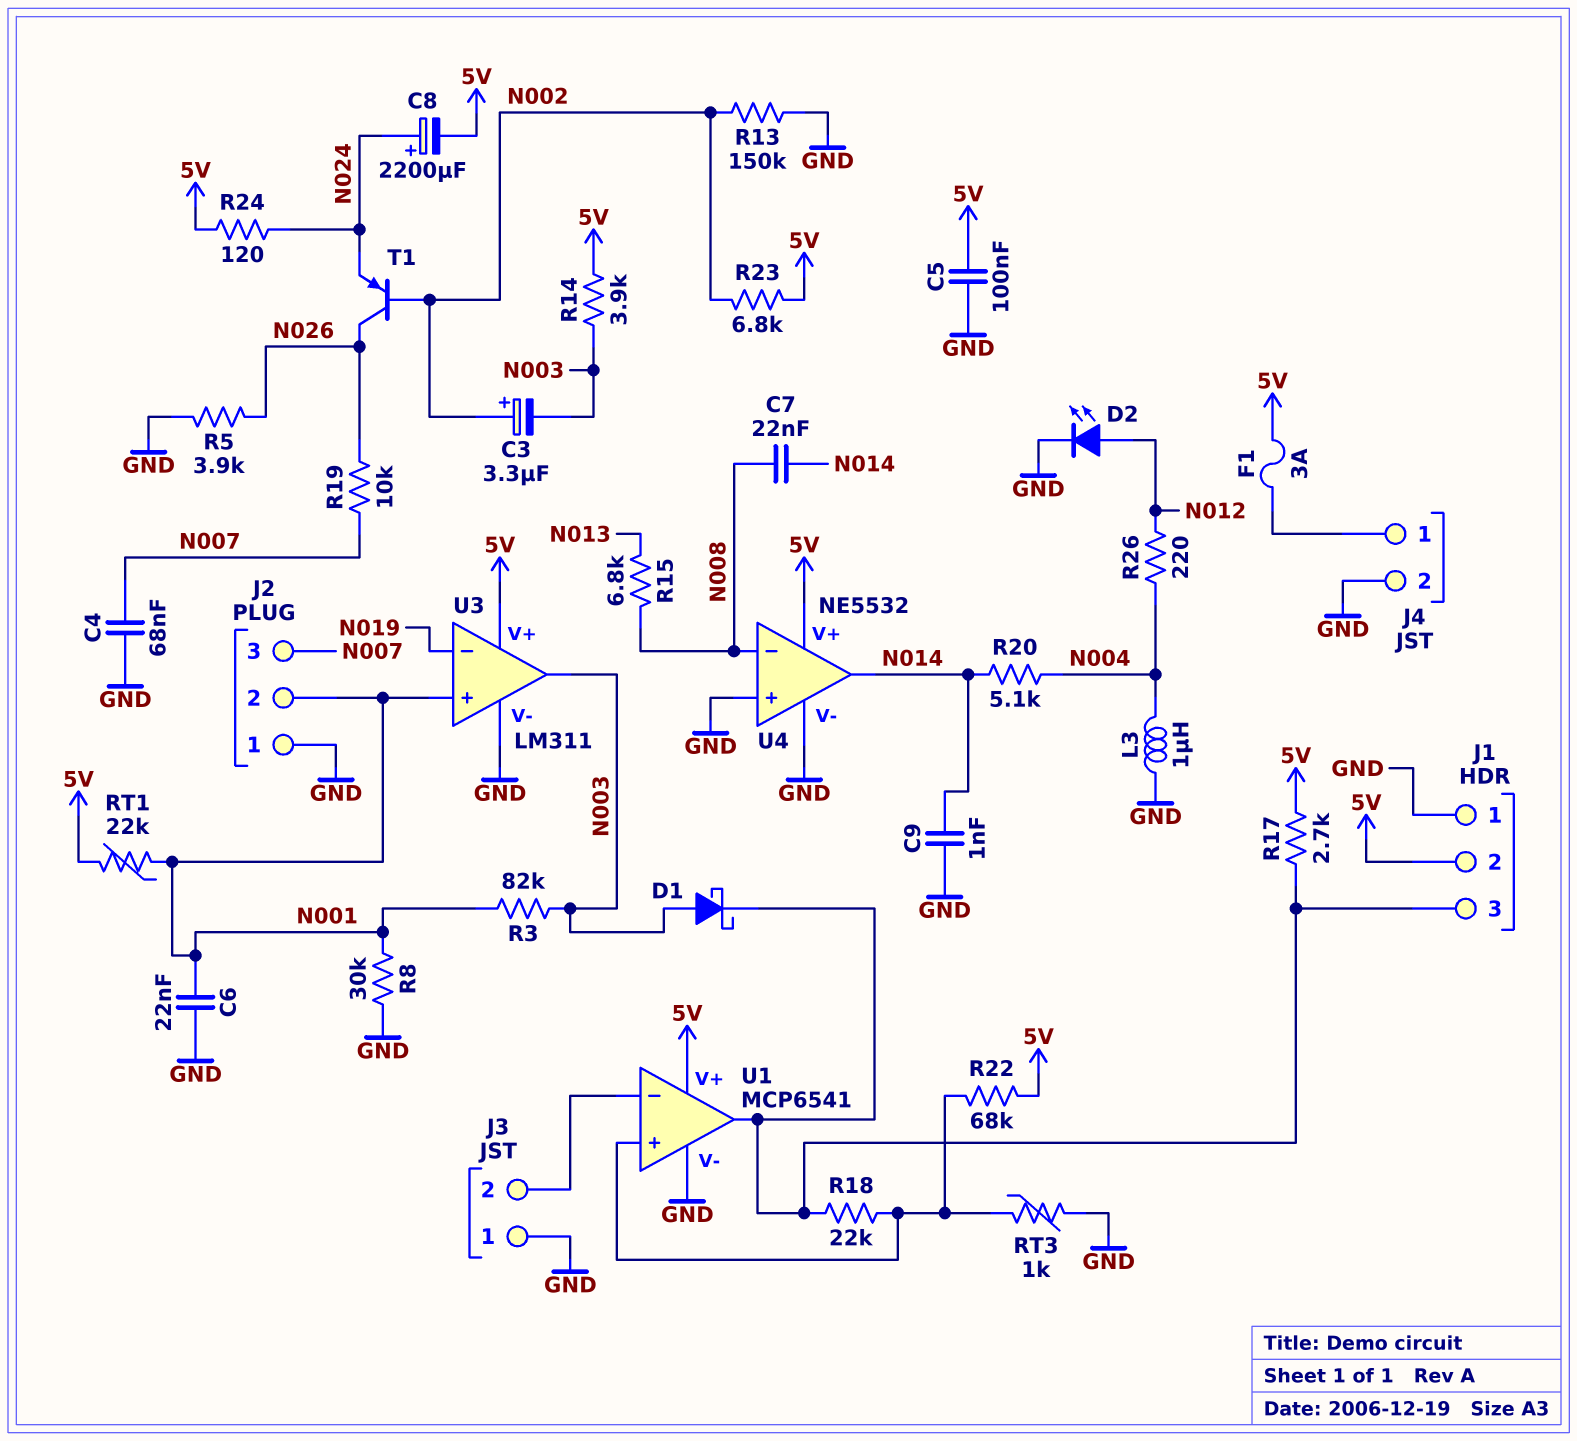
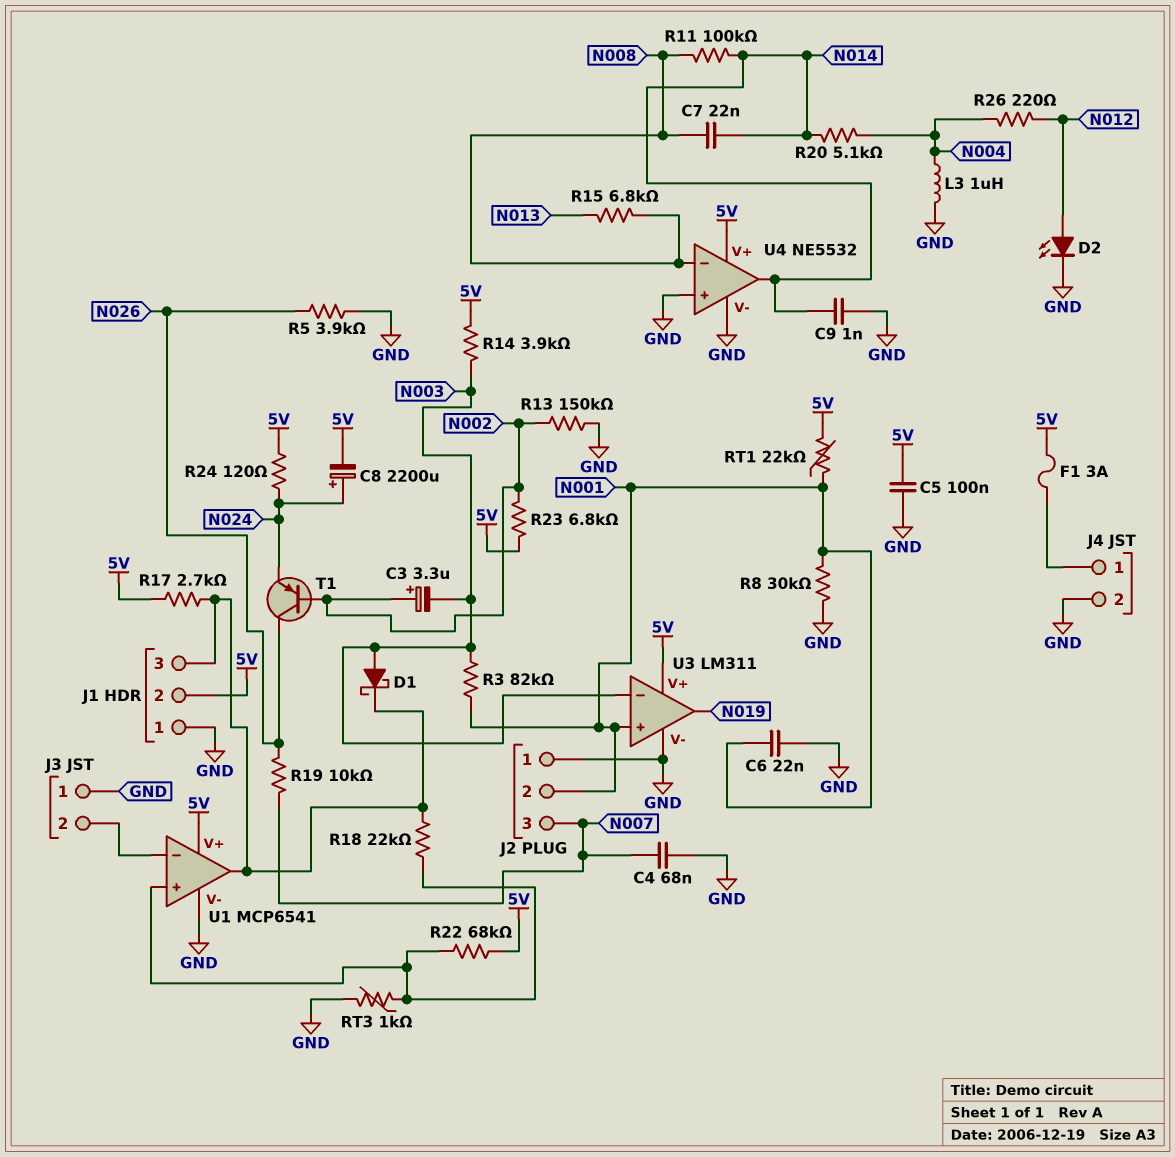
R11: none -> 100k (N008, N014)
U3 pin in-: N019 -> N003
U3 pin out: N003 -> N019

